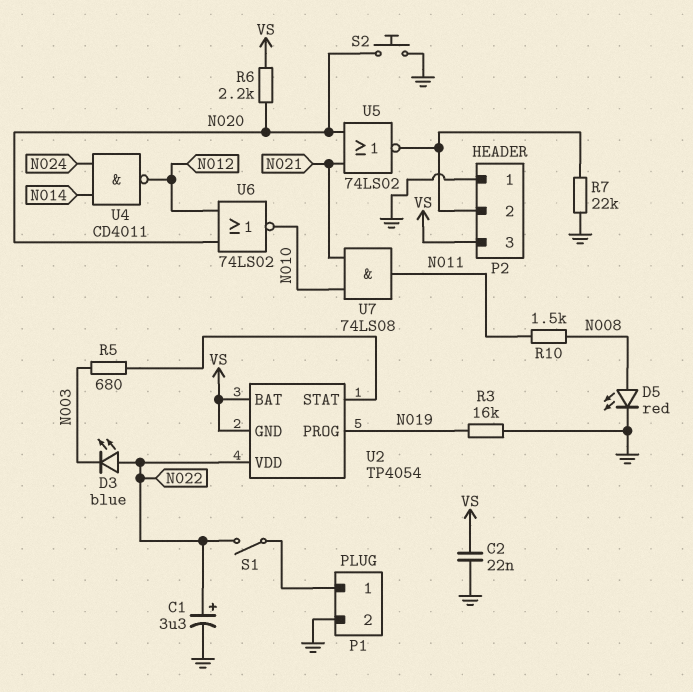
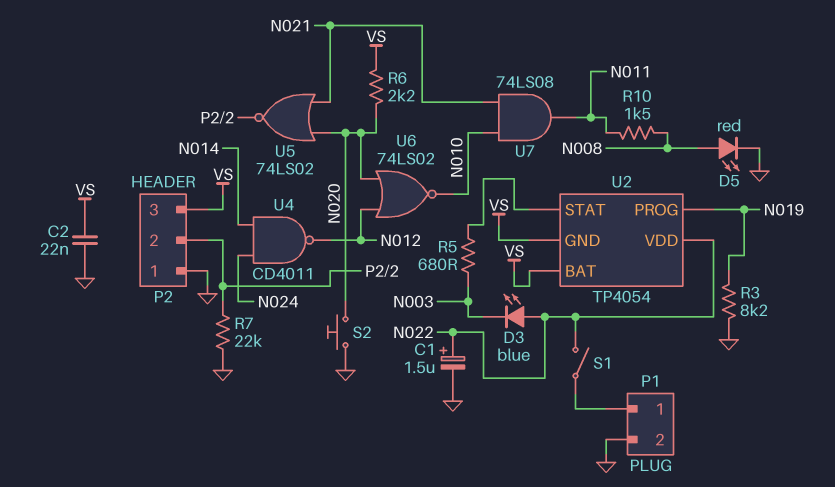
C1: 3.3uF (plus N022, minus GND) -> 1.5uF (plus N022, minus GND)
R3: 16k (GND, N019) -> 8.2k (GND, N019)

